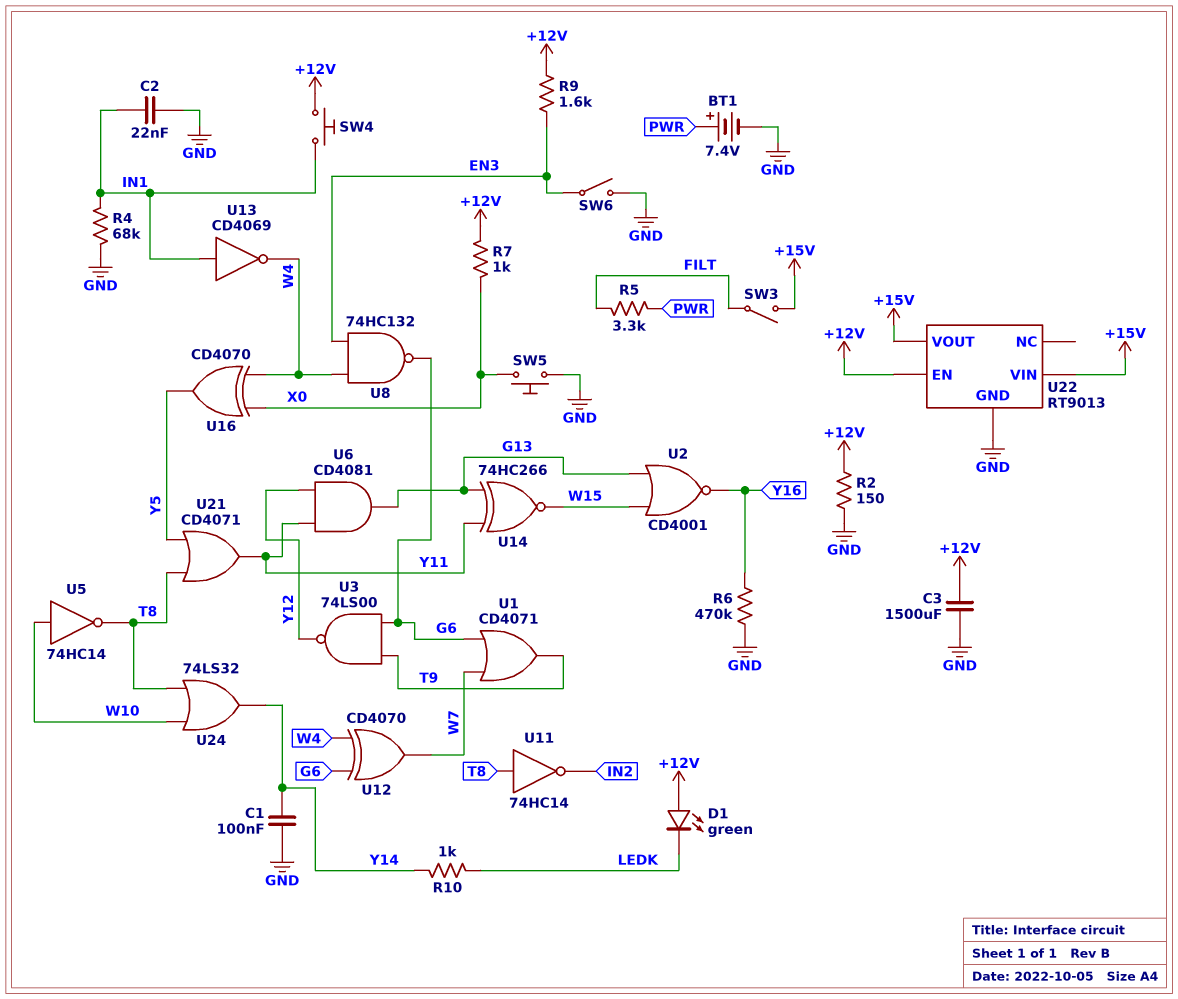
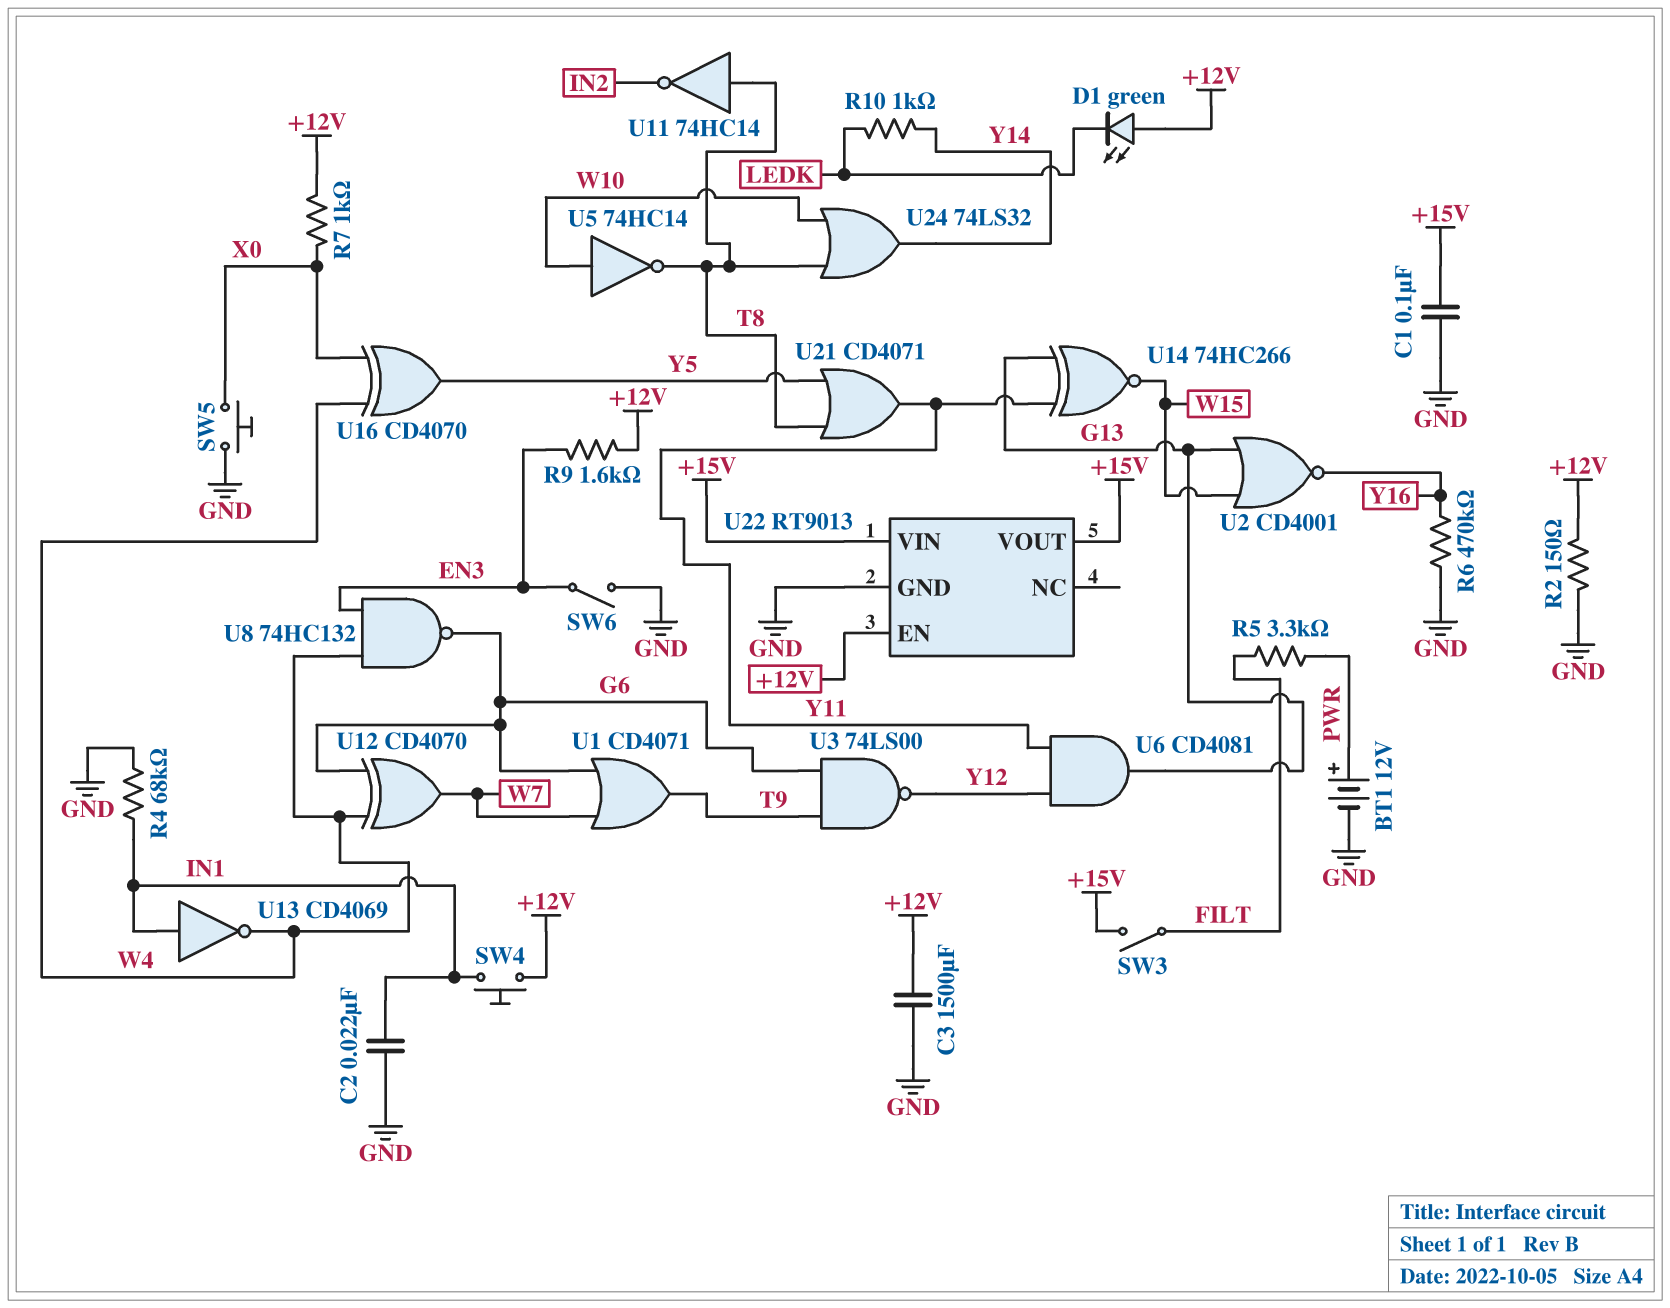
BT1: 7.4V (plus PWR, minus GND) -> 12V (plus PWR, minus GND)
C1: 100nF (GND, Y14) -> 100nF (+15V, GND)

